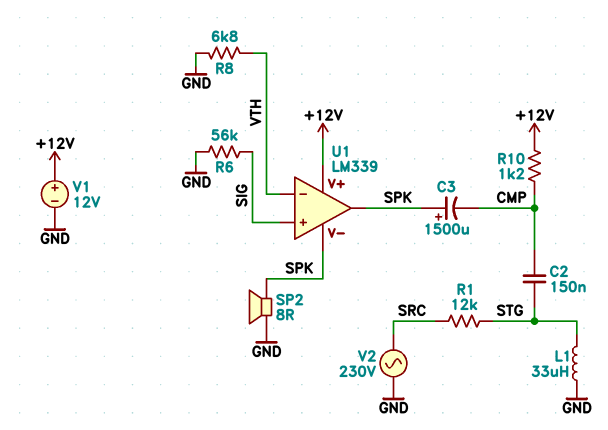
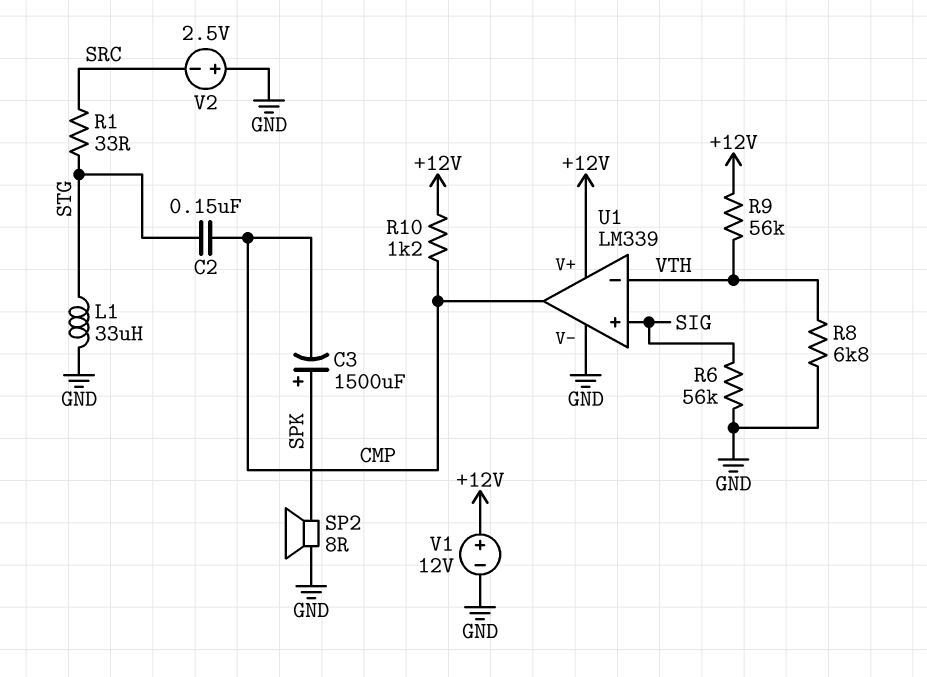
R1: 12k (SRC, STG) -> 33 (SRC, STG)
R9: none -> 56k (+12V, VTH)
U1 pin V-: SPK -> GND
U1 pin out: SPK -> CMP
V2: AC 230V (GND, SRC) -> 2.5V (plus GND, minus SRC)

